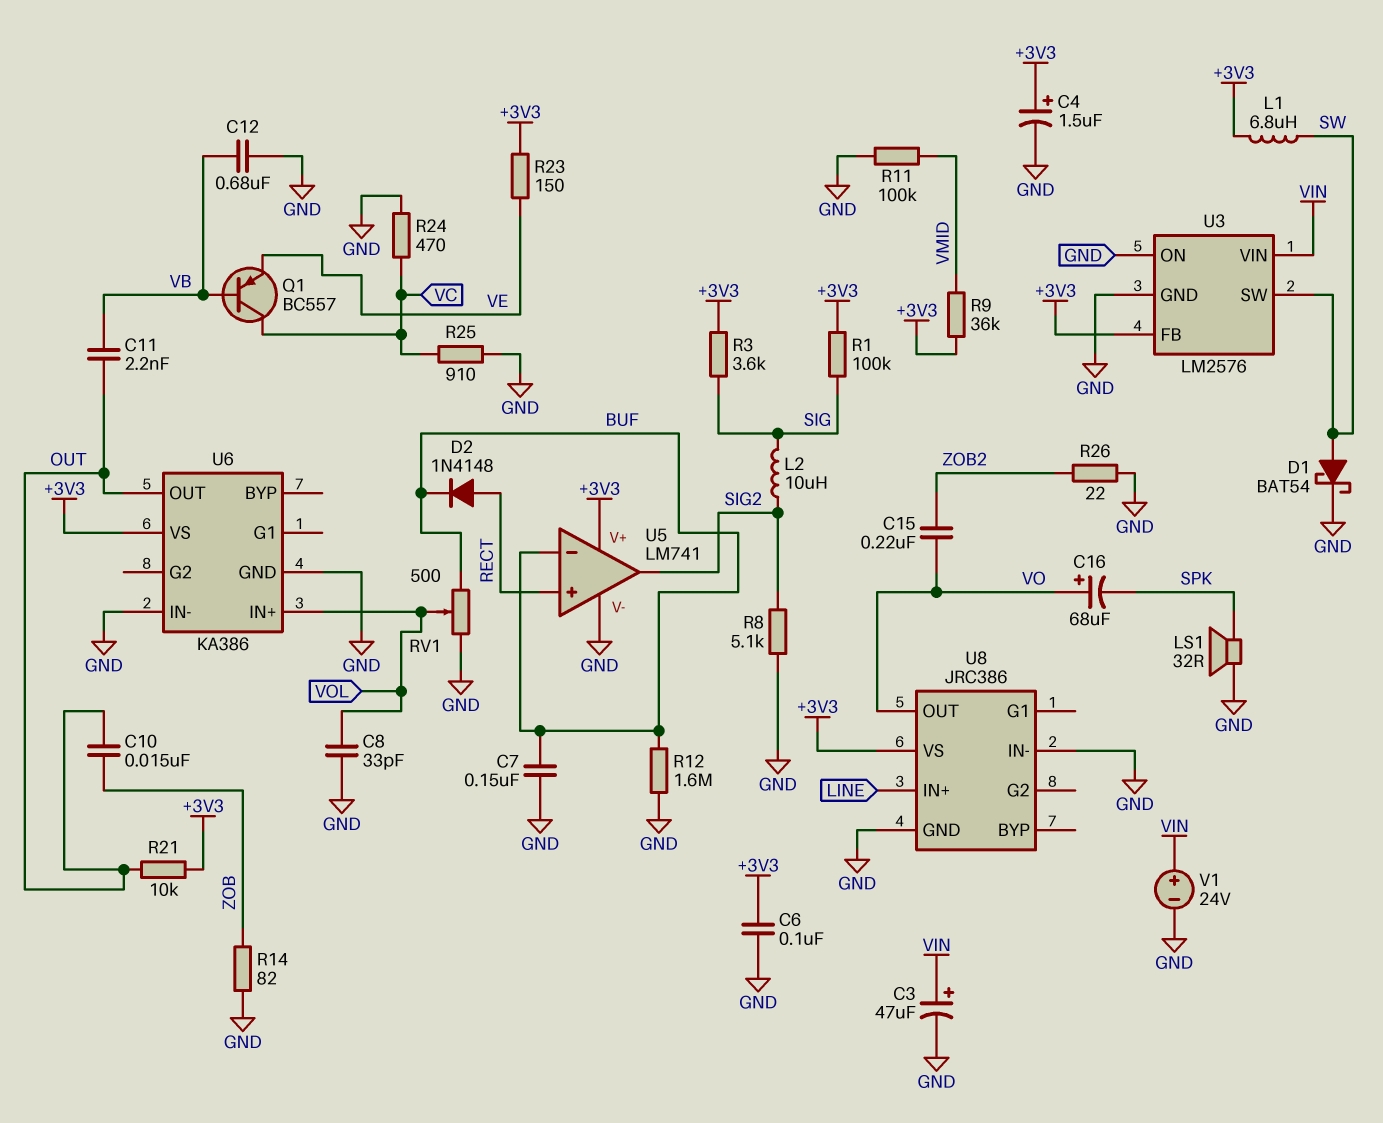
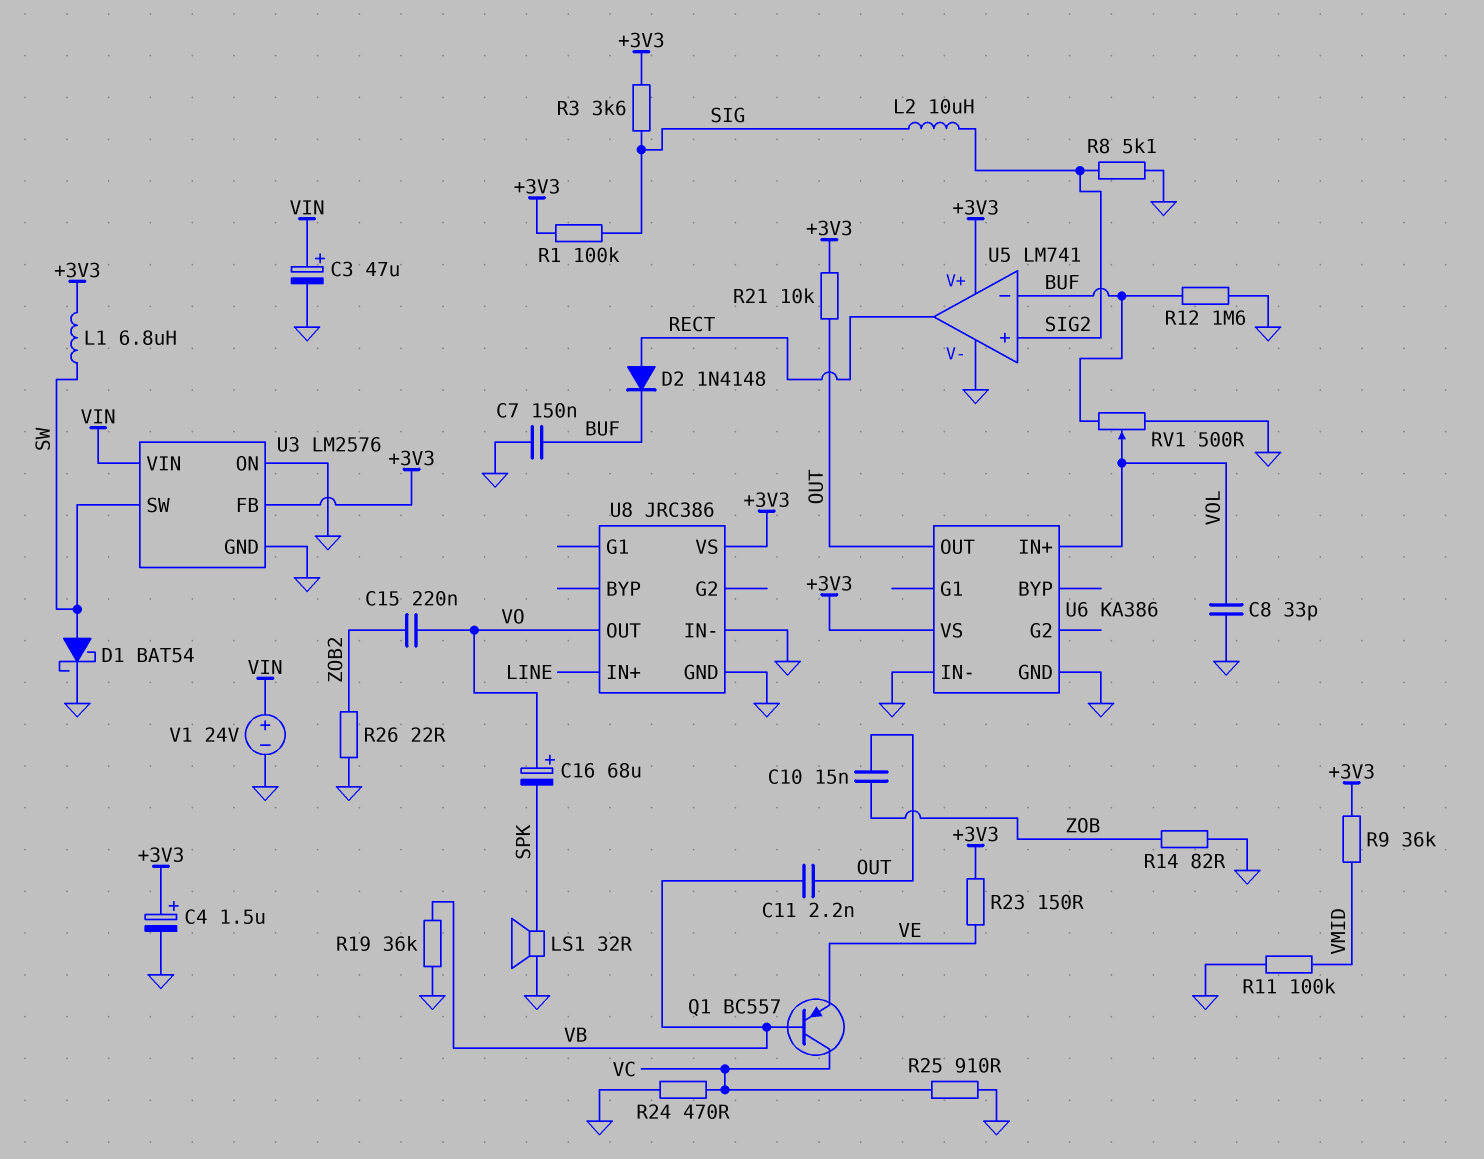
C6: 100nF (+3V3, GND) -> none
C12: 680nF (GND, VB) -> none
R19: none -> 36k (GND, VB)
U5 pin in+: RECT -> SIG2
U5 pin out: SIG2 -> RECT

